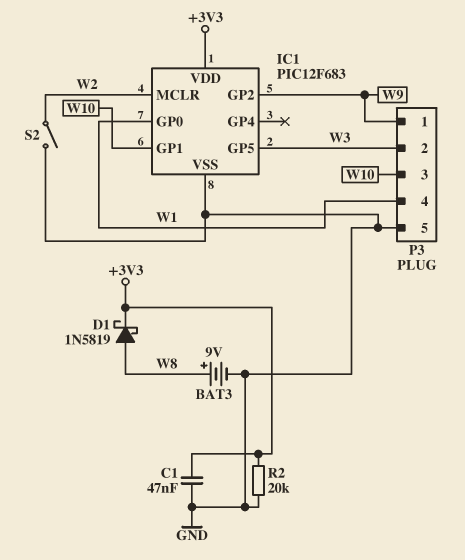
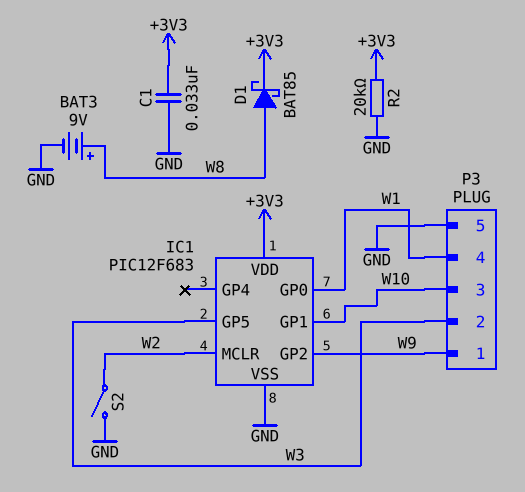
C1: 47nF (+3V3, GND) -> 33nF (+3V3, GND)
D1: schottky 1N5819 (A W8, K +3V3) -> schottky BAT85 (A W8, K +3V3)

